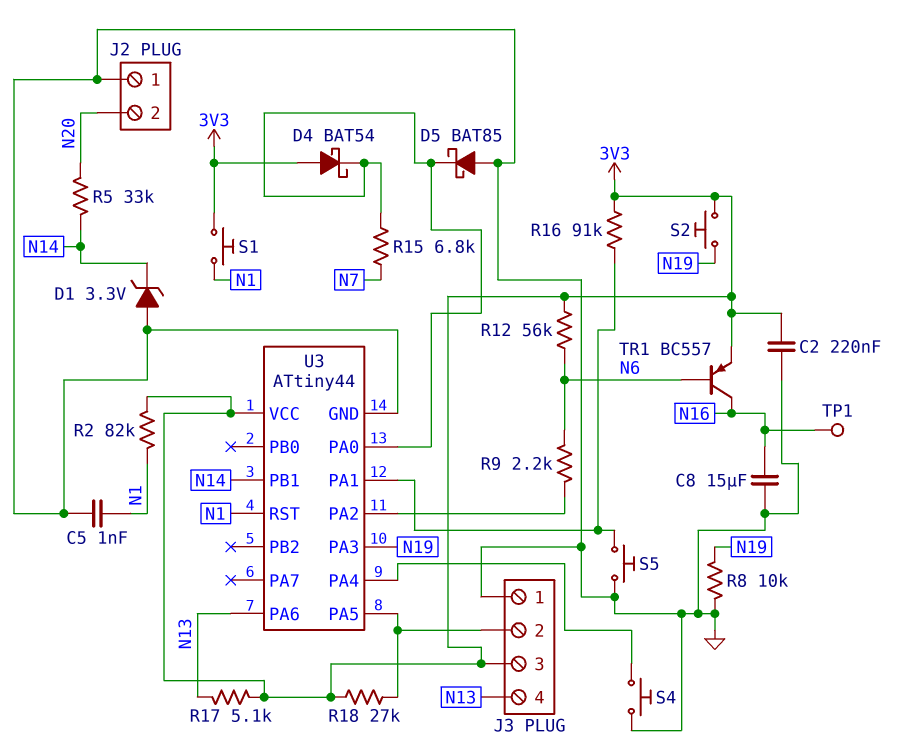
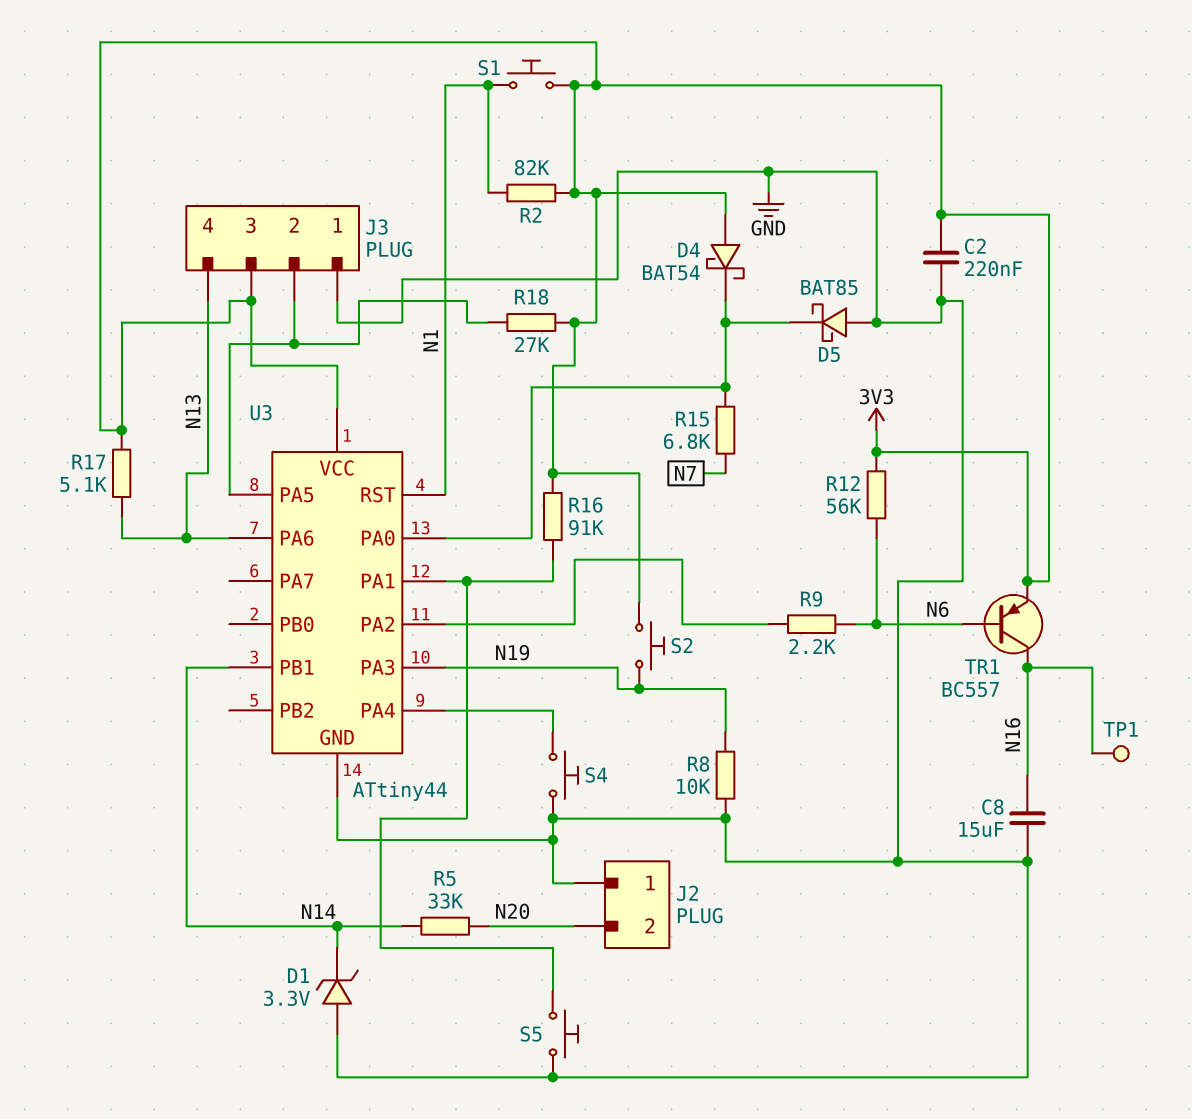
C5: 1nF (GND, N1) -> none

